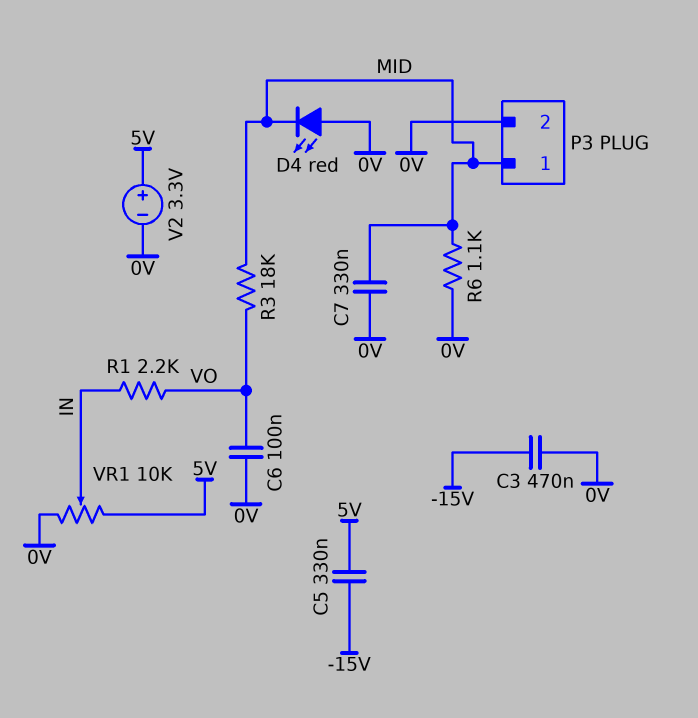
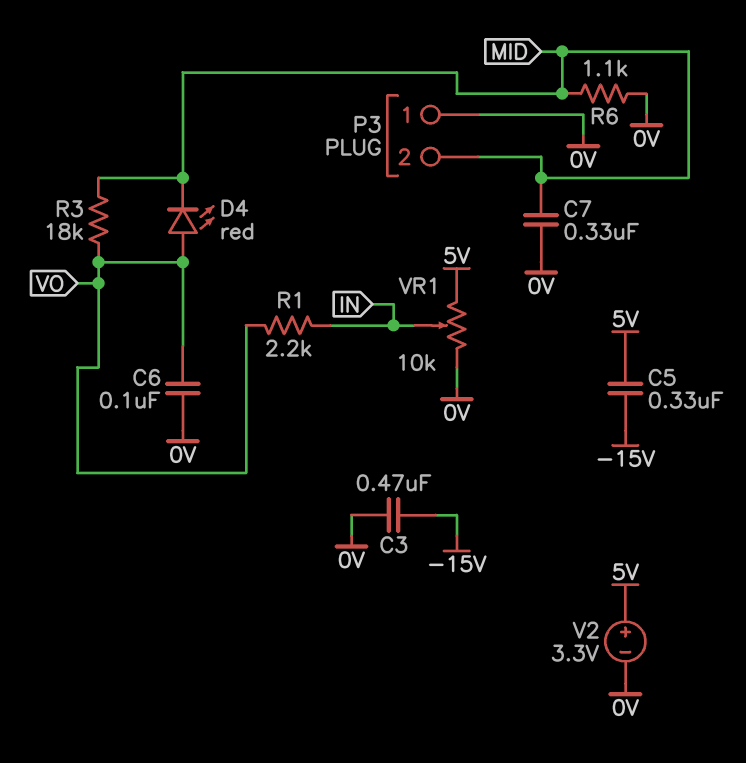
D4: LED red (A 0V, K MID) -> LED red (A VO, K MID)
P3 pin 1: MID -> 0V
P3 pin 2: 0V -> MID

